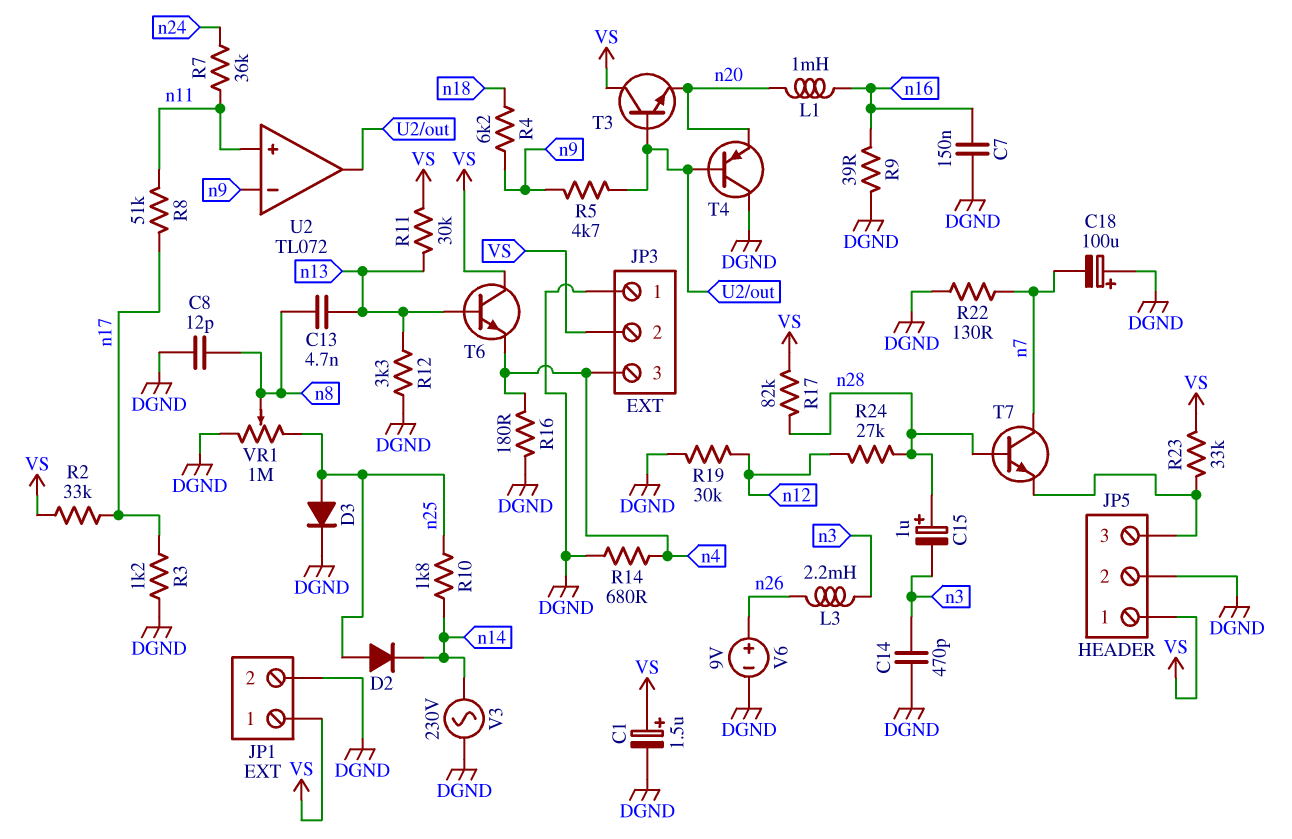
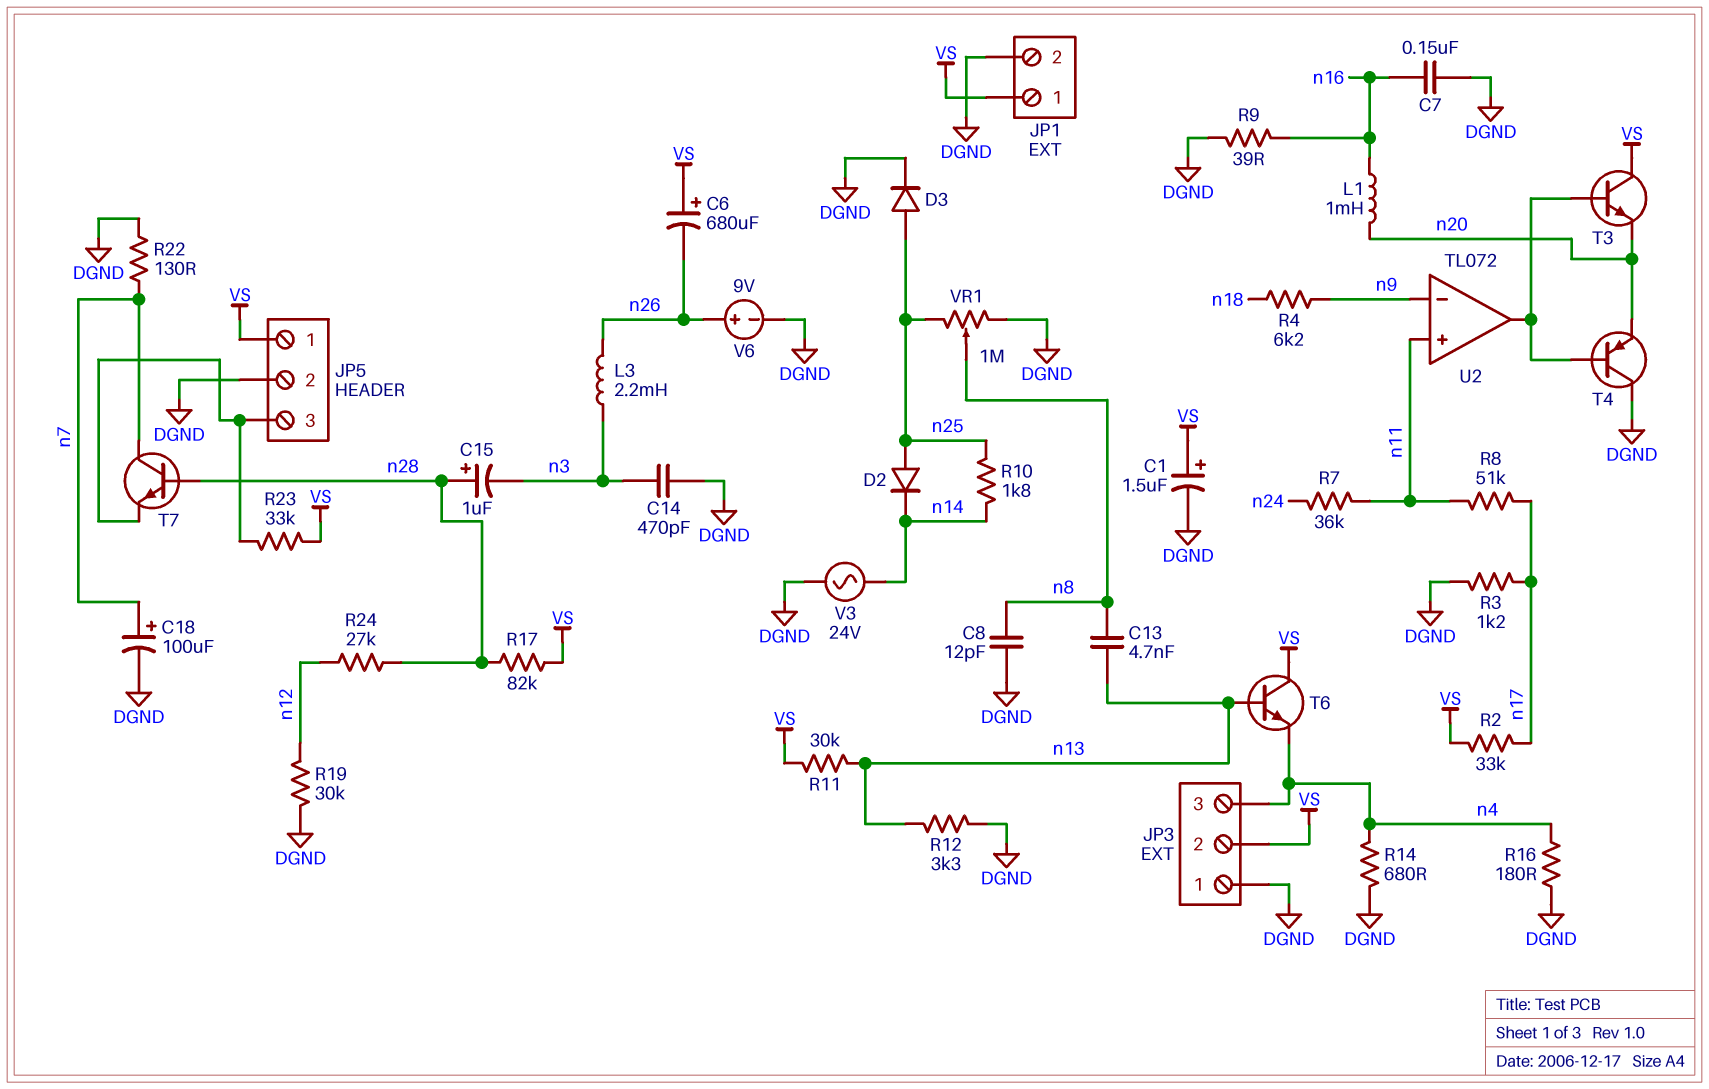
C6: none -> 680uF (plus VS, minus n26)
C18: 100uF (plus DGND, minus n7) -> 100uF (plus n7, minus DGND)
R5: 4.7k (U2/out, n9) -> none
V3: AC 230V (DGND, n14) -> AC 24V (DGND, n14)

